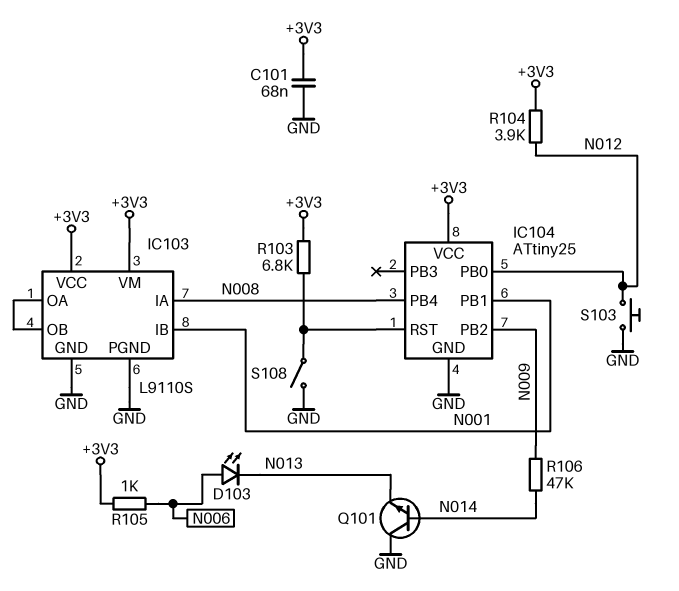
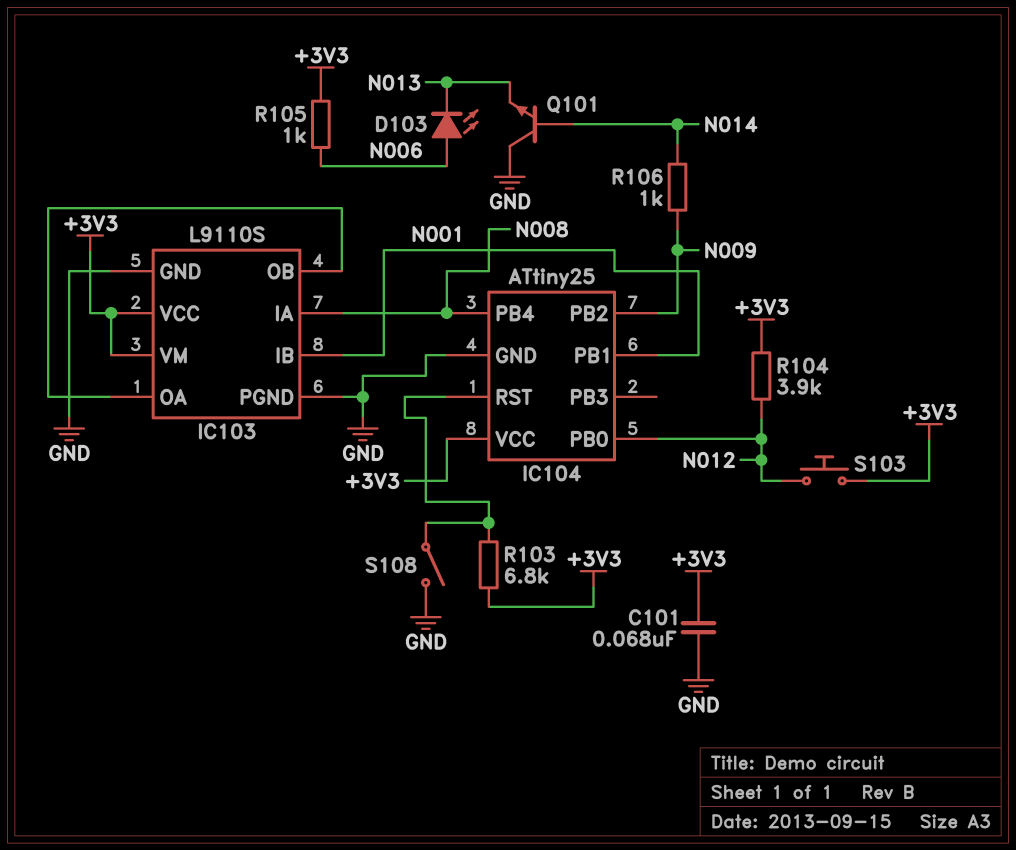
R106: 47k (N009, N014) -> 1k (N009, N014)
S103: button (GND, N012) -> button (+3V3, N012)

